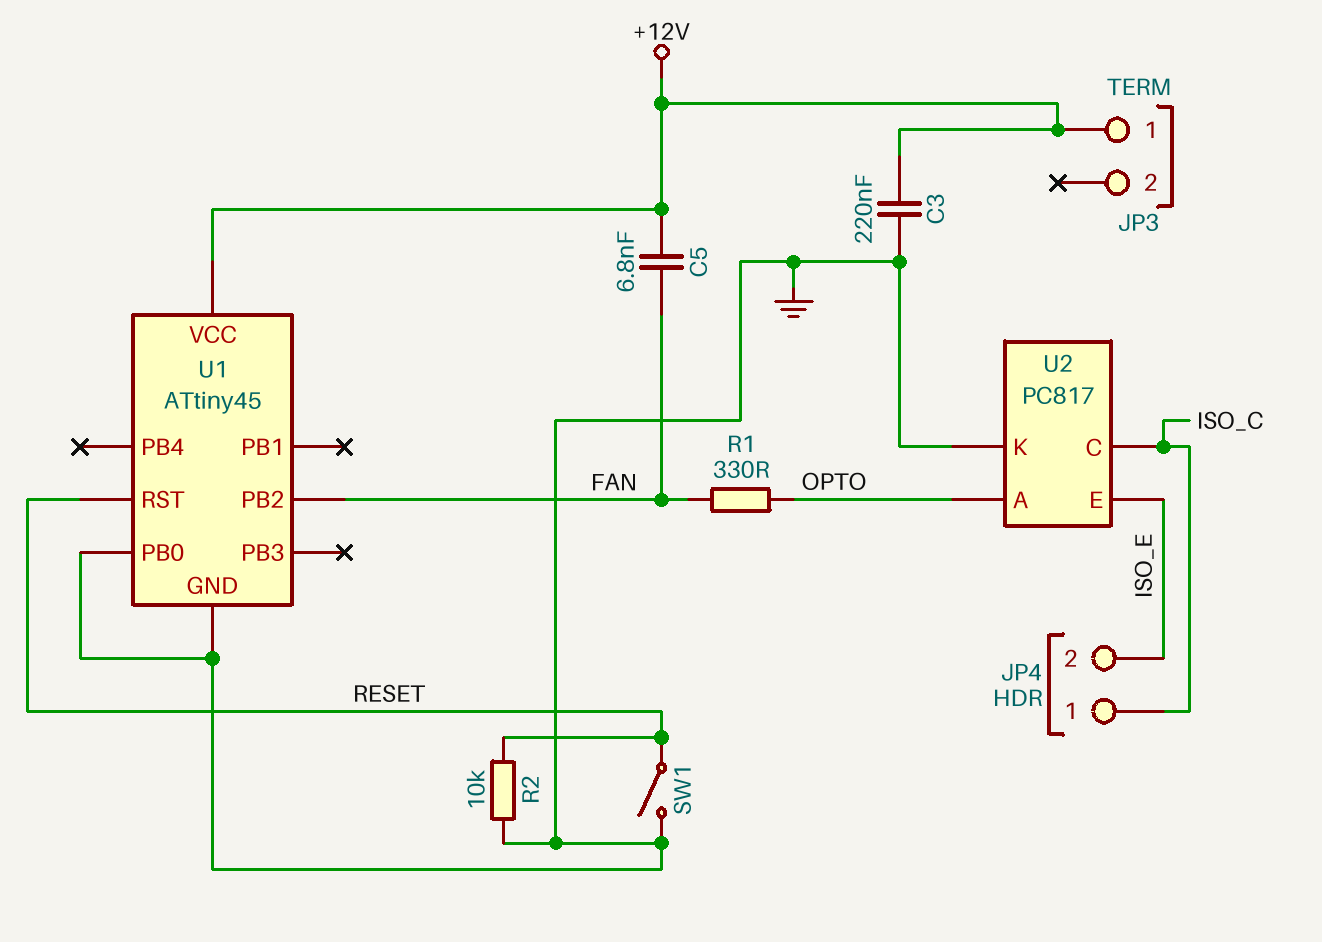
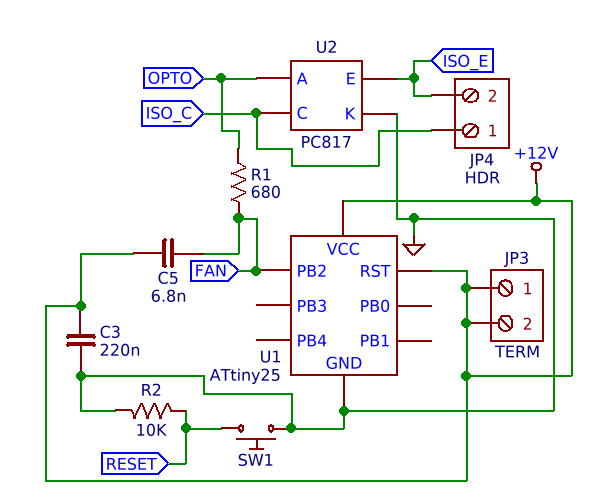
JP3 pin 2: none -> +12V
R1: 330 (FAN, OPTO) -> 680 (FAN, OPTO)
SW1: switch (GND, RESET) -> button (GND, RESET)
U1: ATtiny45 -> ATtiny25
U1 pin PB0: GND -> none
U1 pin RST: RESET -> +12V

